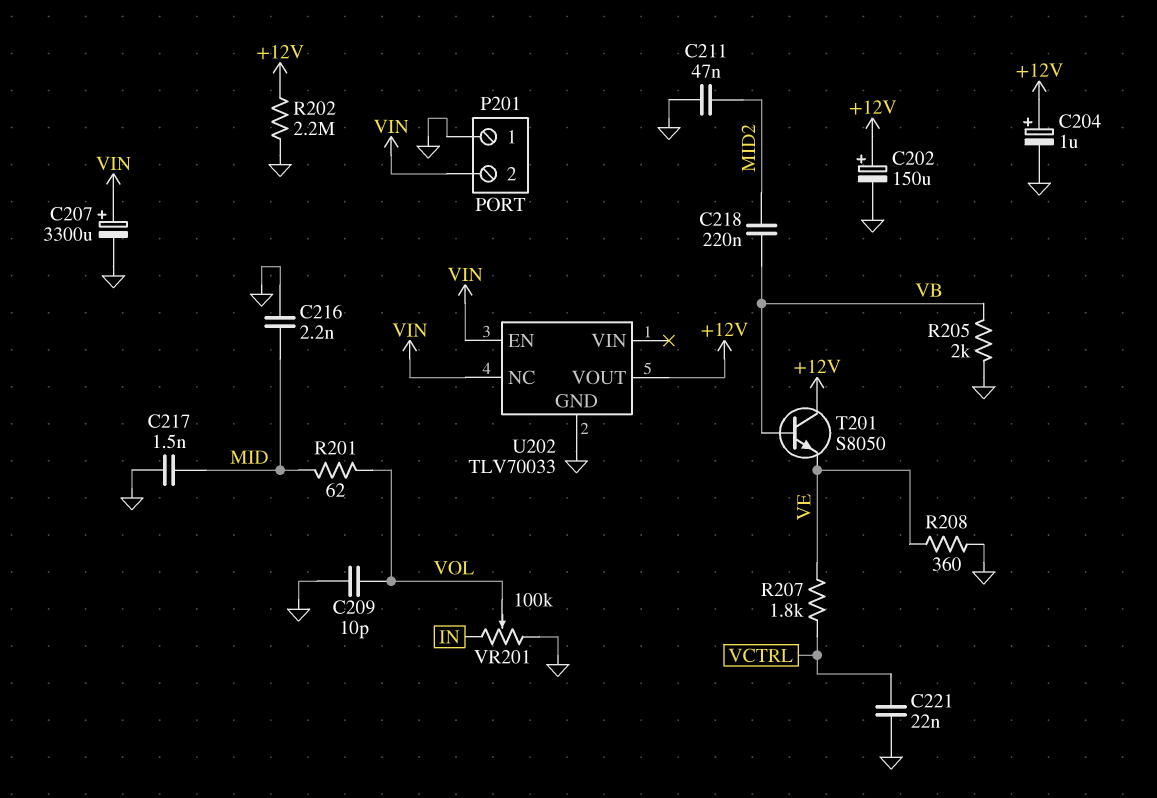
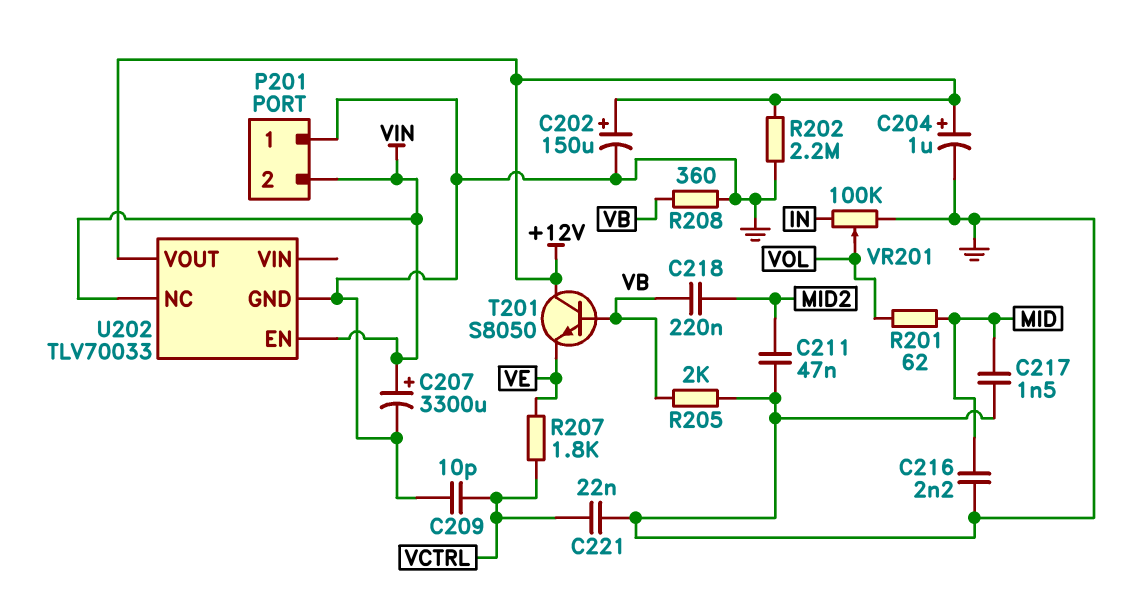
C209: 10pF (GND, VOL) -> 10pF (GND, VCTRL)
R208: 360 (GND, VE) -> 360 (GND, VB)

